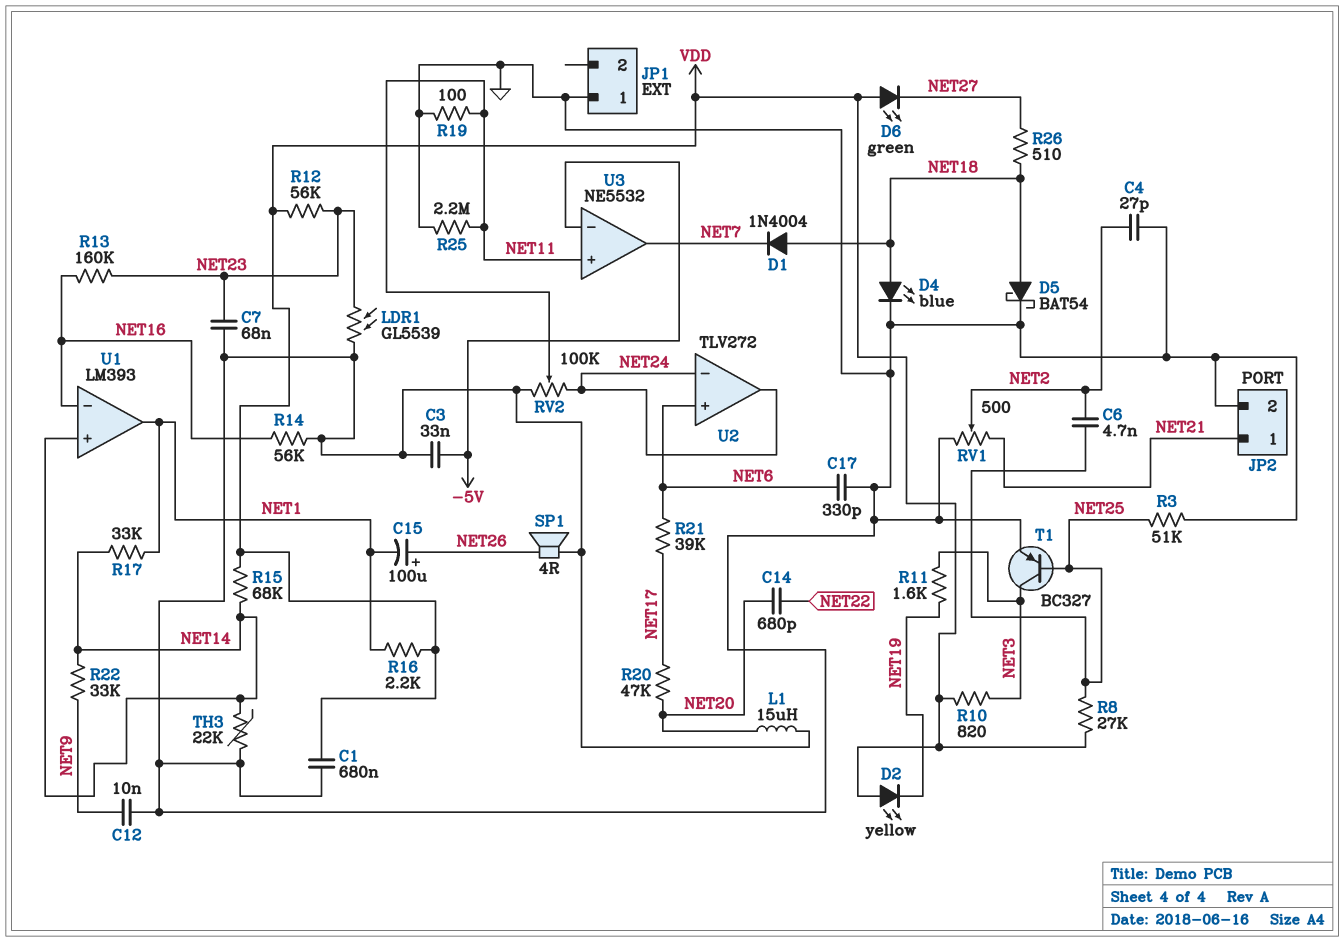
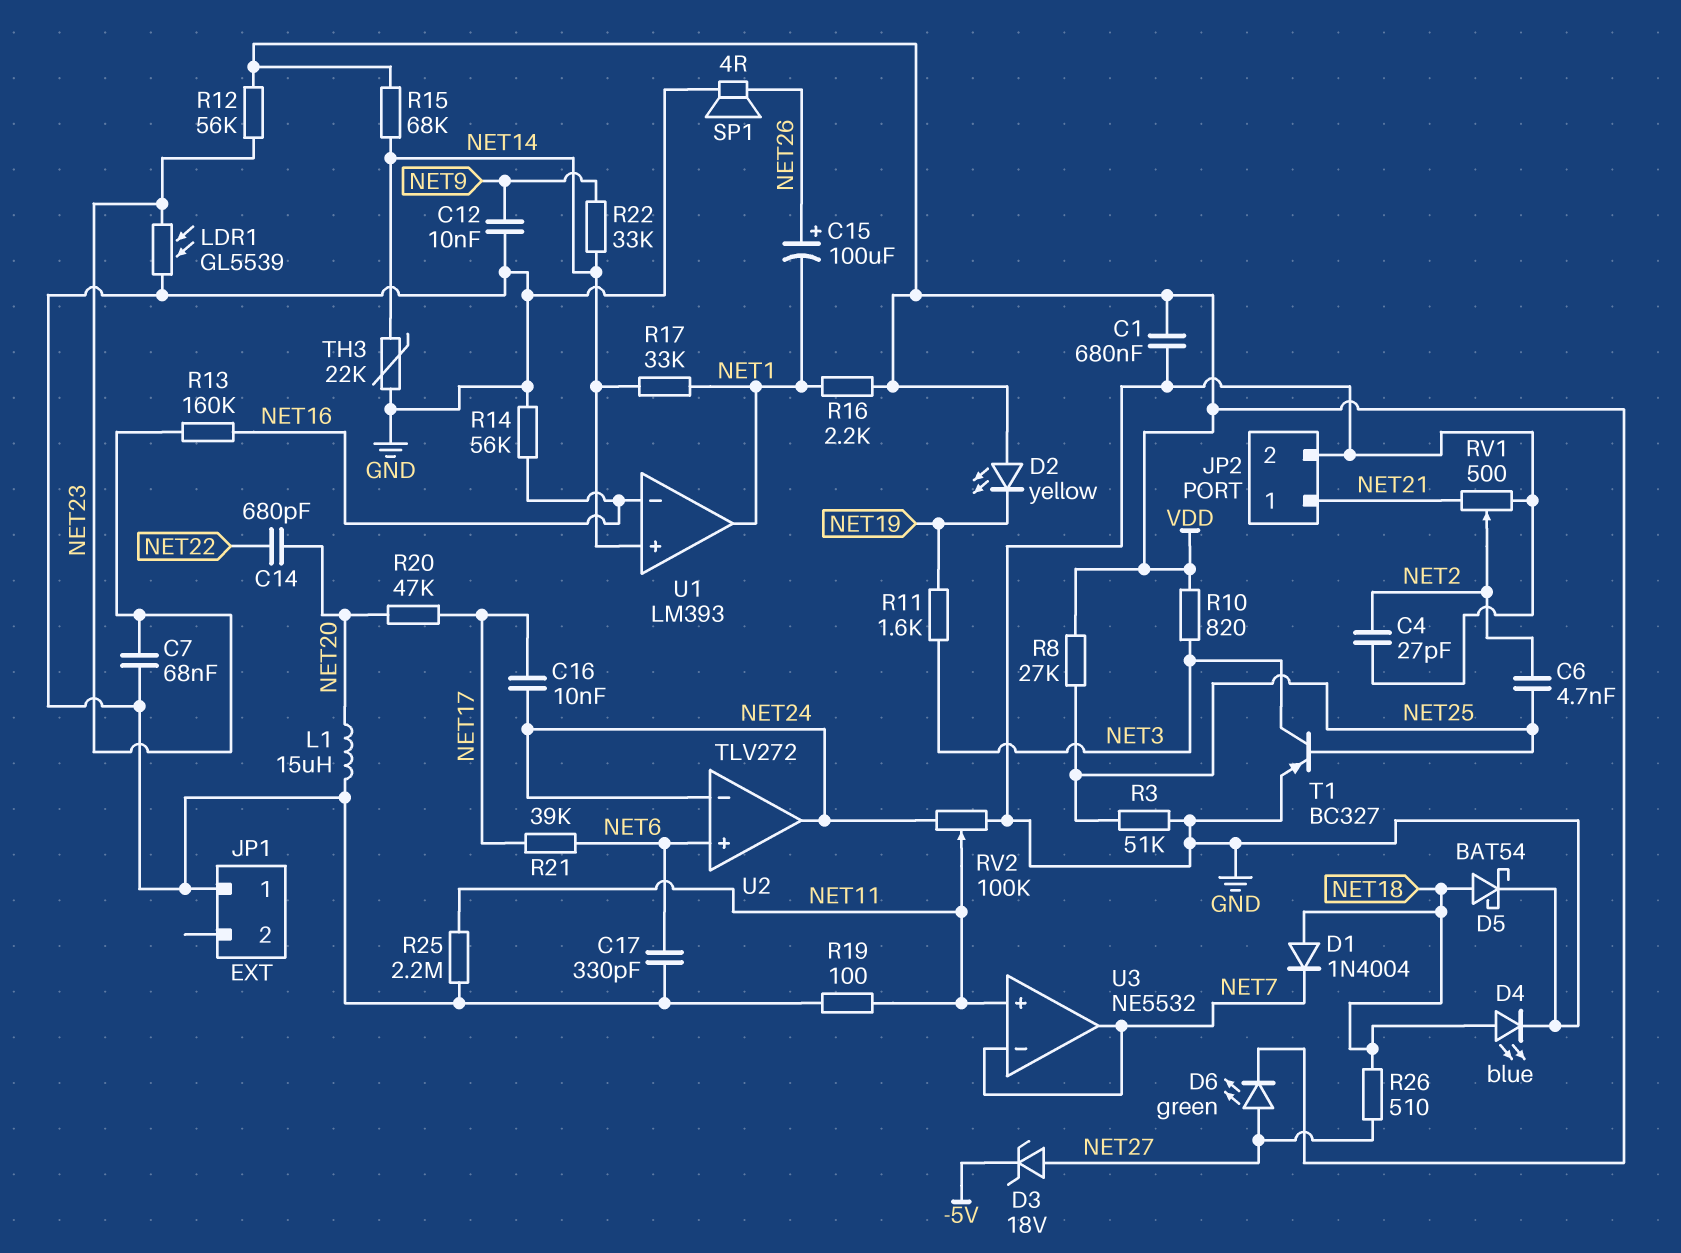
C3: 33nF (-5V, GND) -> none
C16: none -> 10nF (NET17, NET24)
D3: none -> zener 18V (A NET27, K -5V)
D6: LED green (A VDD, K NET27) -> LED green (A NET27, K VDD)
U3 pin in-: -5V -> NET7

